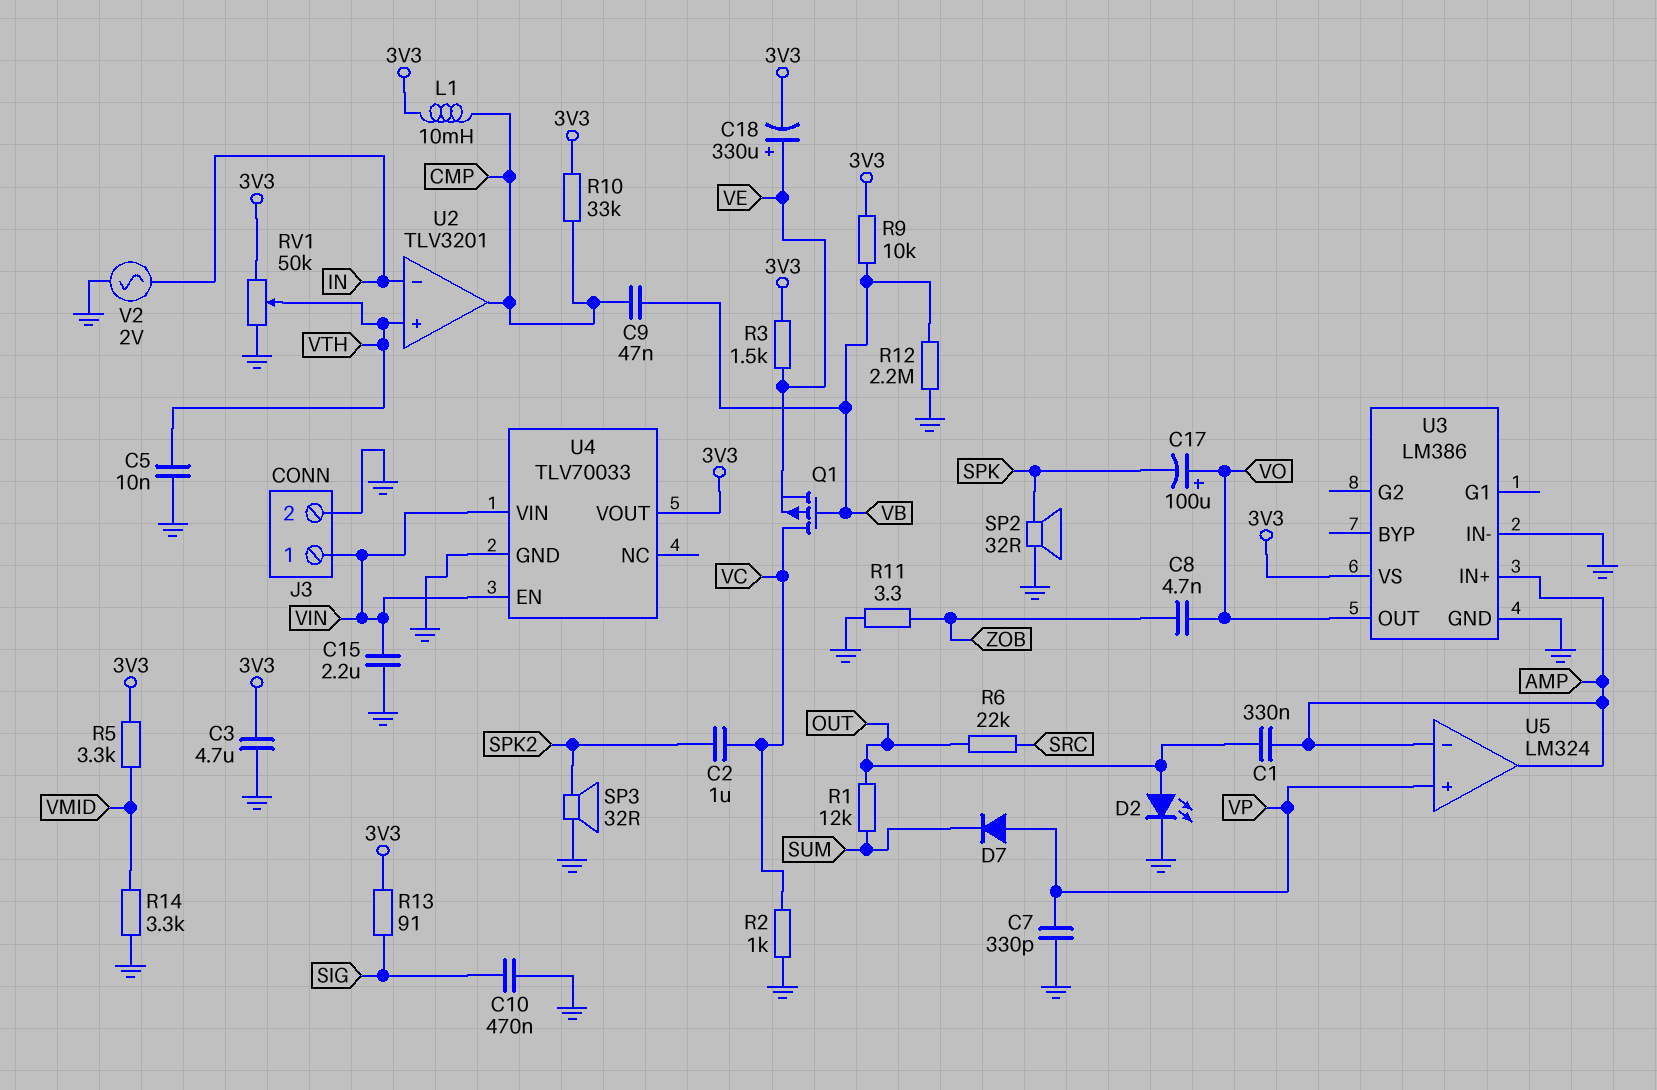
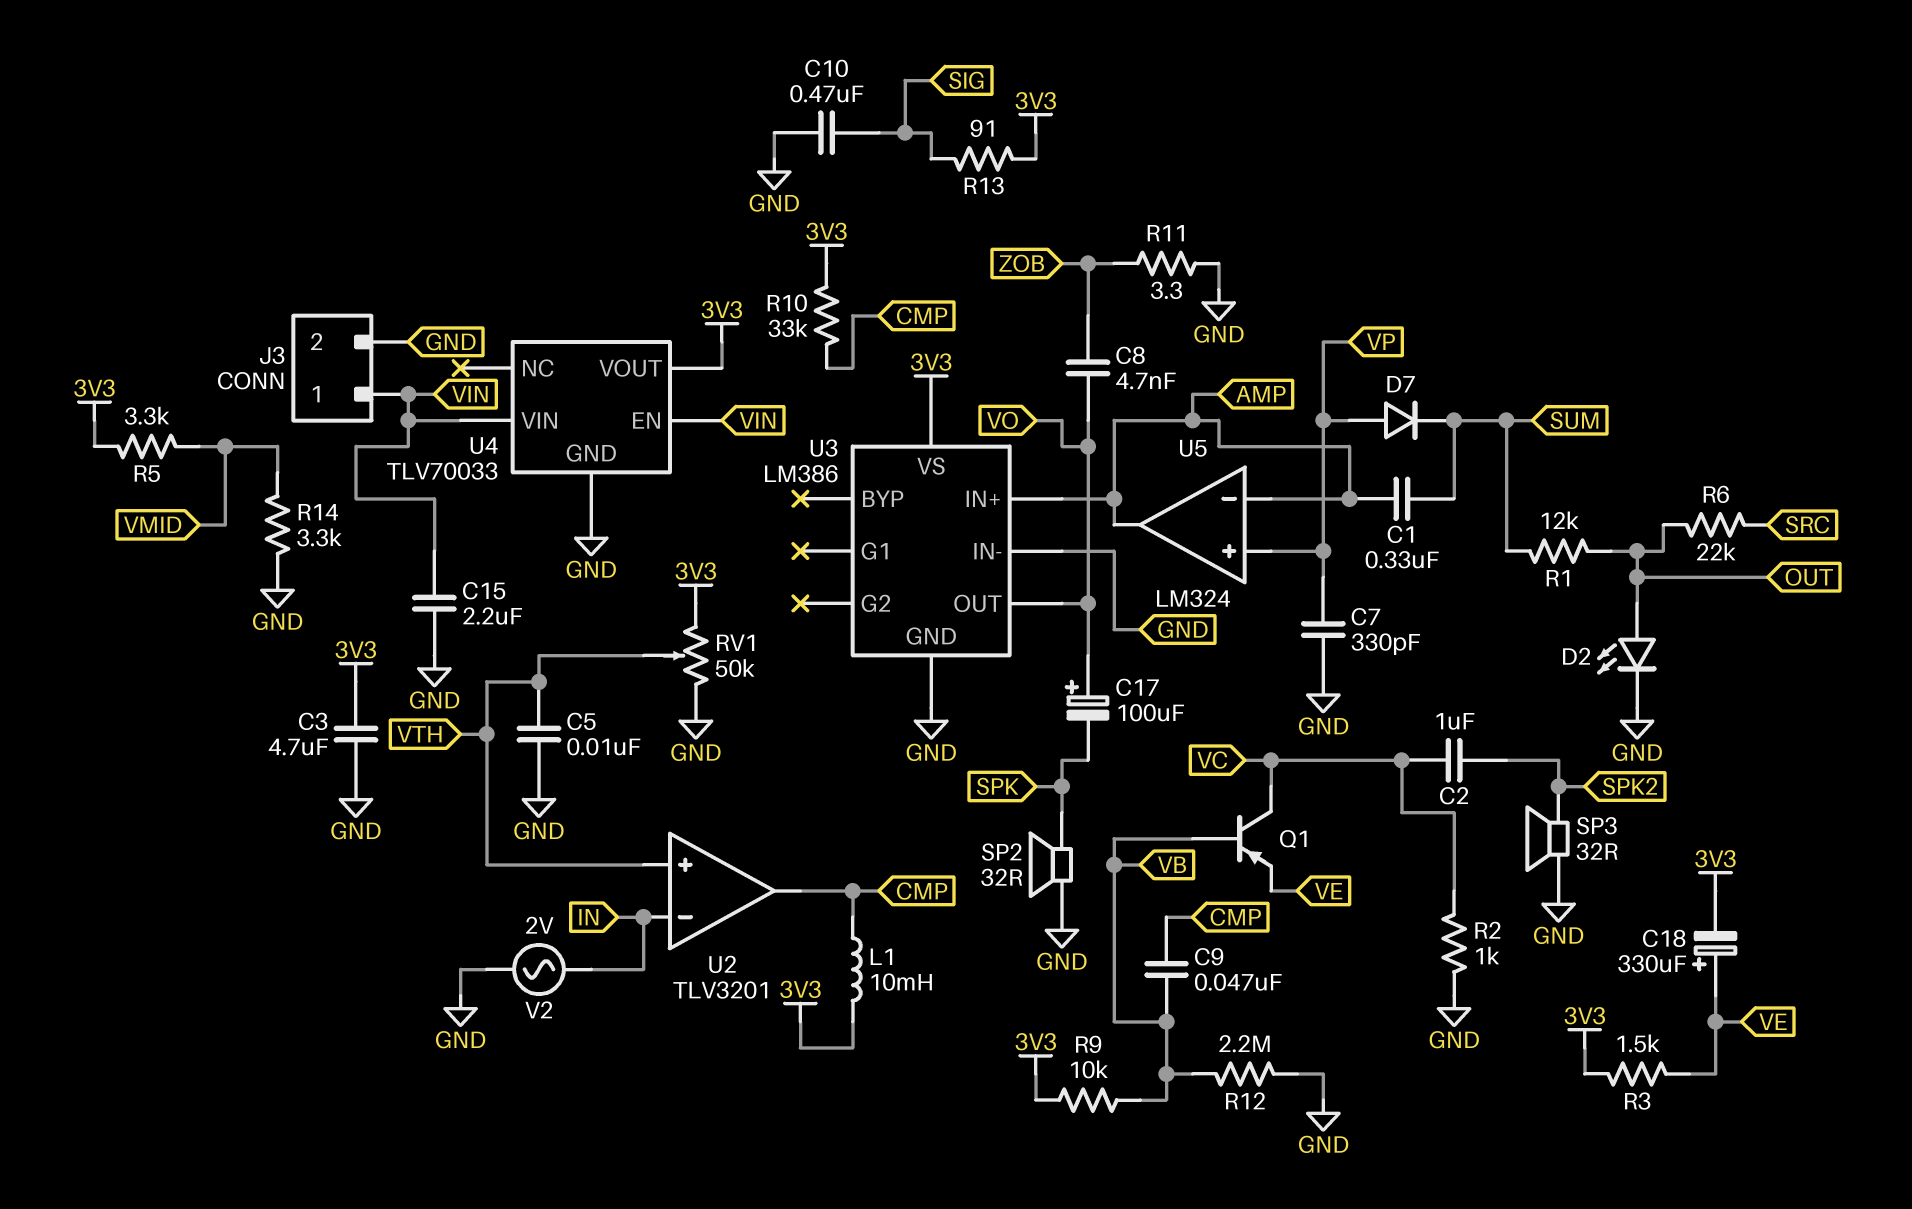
C1: 330nF (AMP, OUT) -> 330nF (AMP, SUM)
Q1: PMOS (G VB, D VC, S VE) -> PNP (B VB, C VC, E VE)

